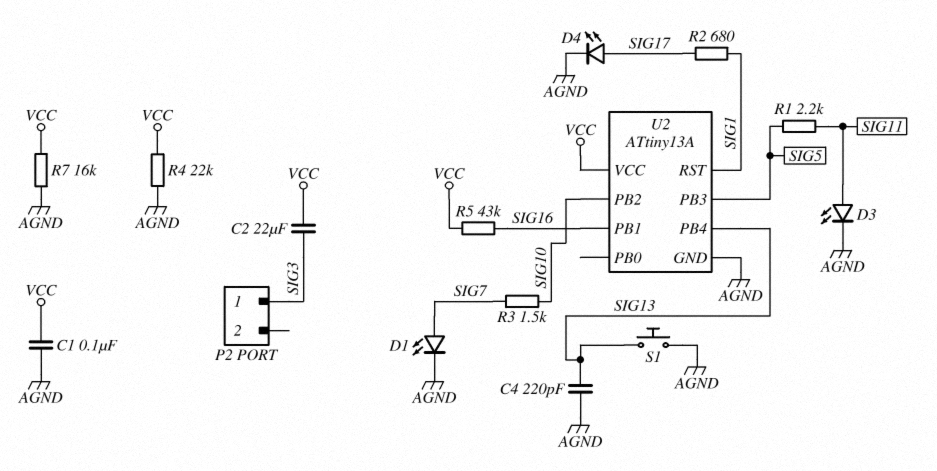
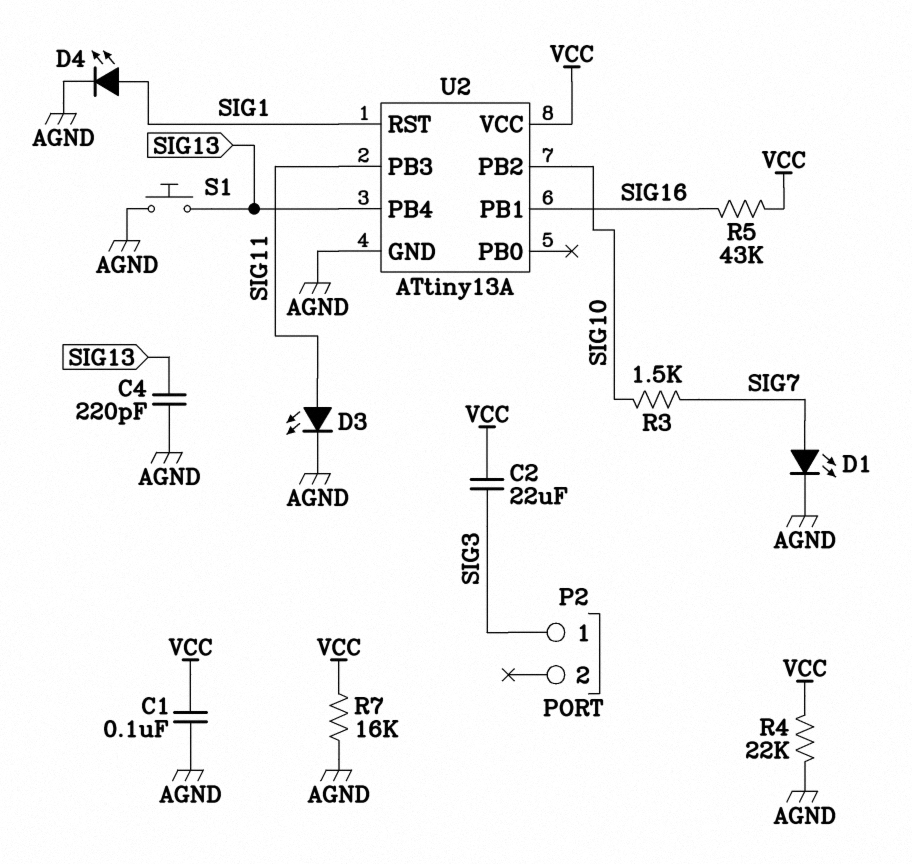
D4: LED (A SIG17, K AGND) -> LED (A SIG1, K AGND)
R1: 2.2k (SIG5, SIG11) -> none
R2: 680 (SIG1, SIG17) -> none
U2 pin PB3: SIG5 -> SIG11

